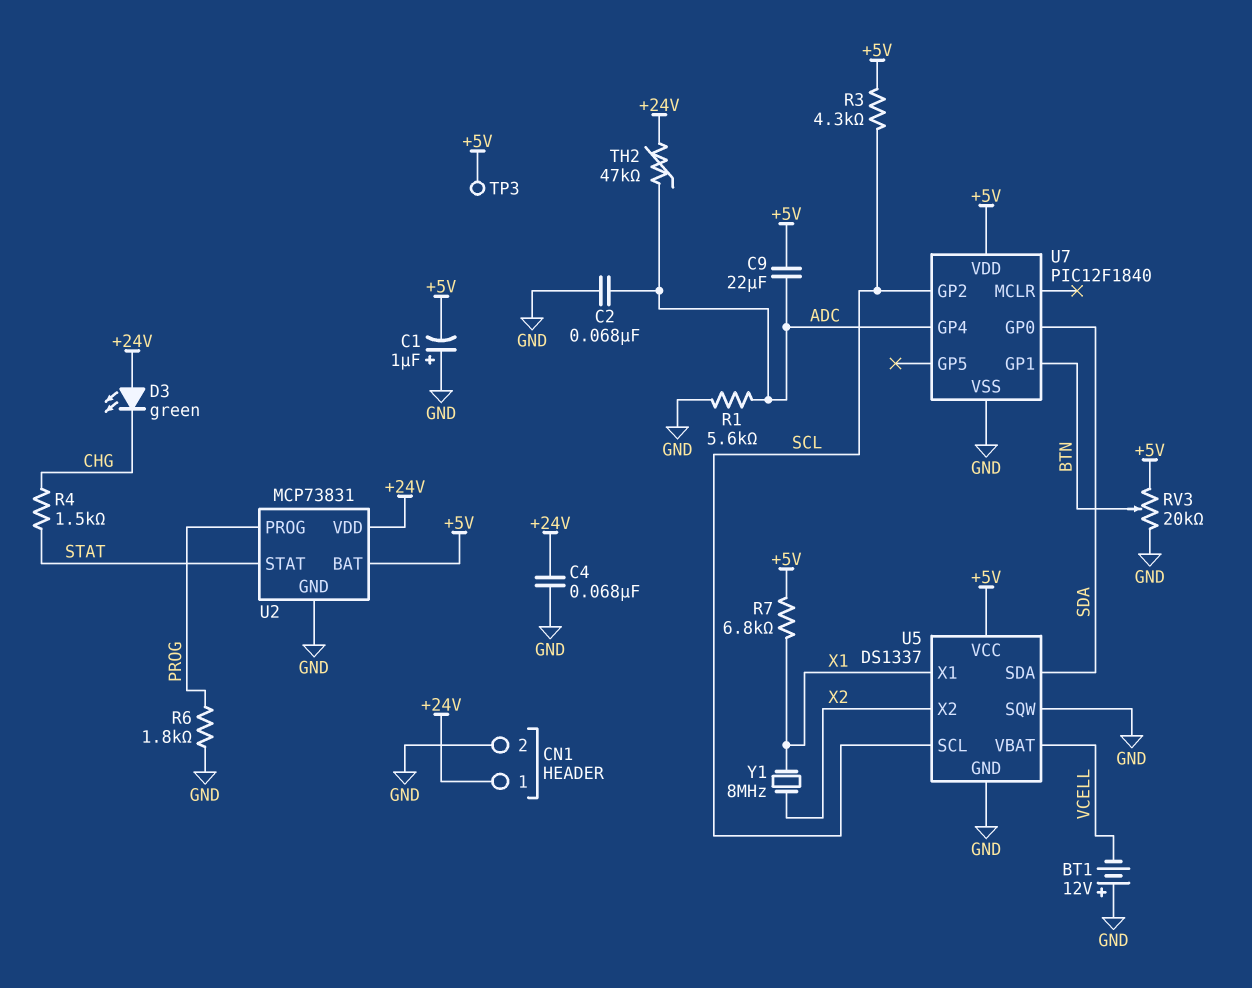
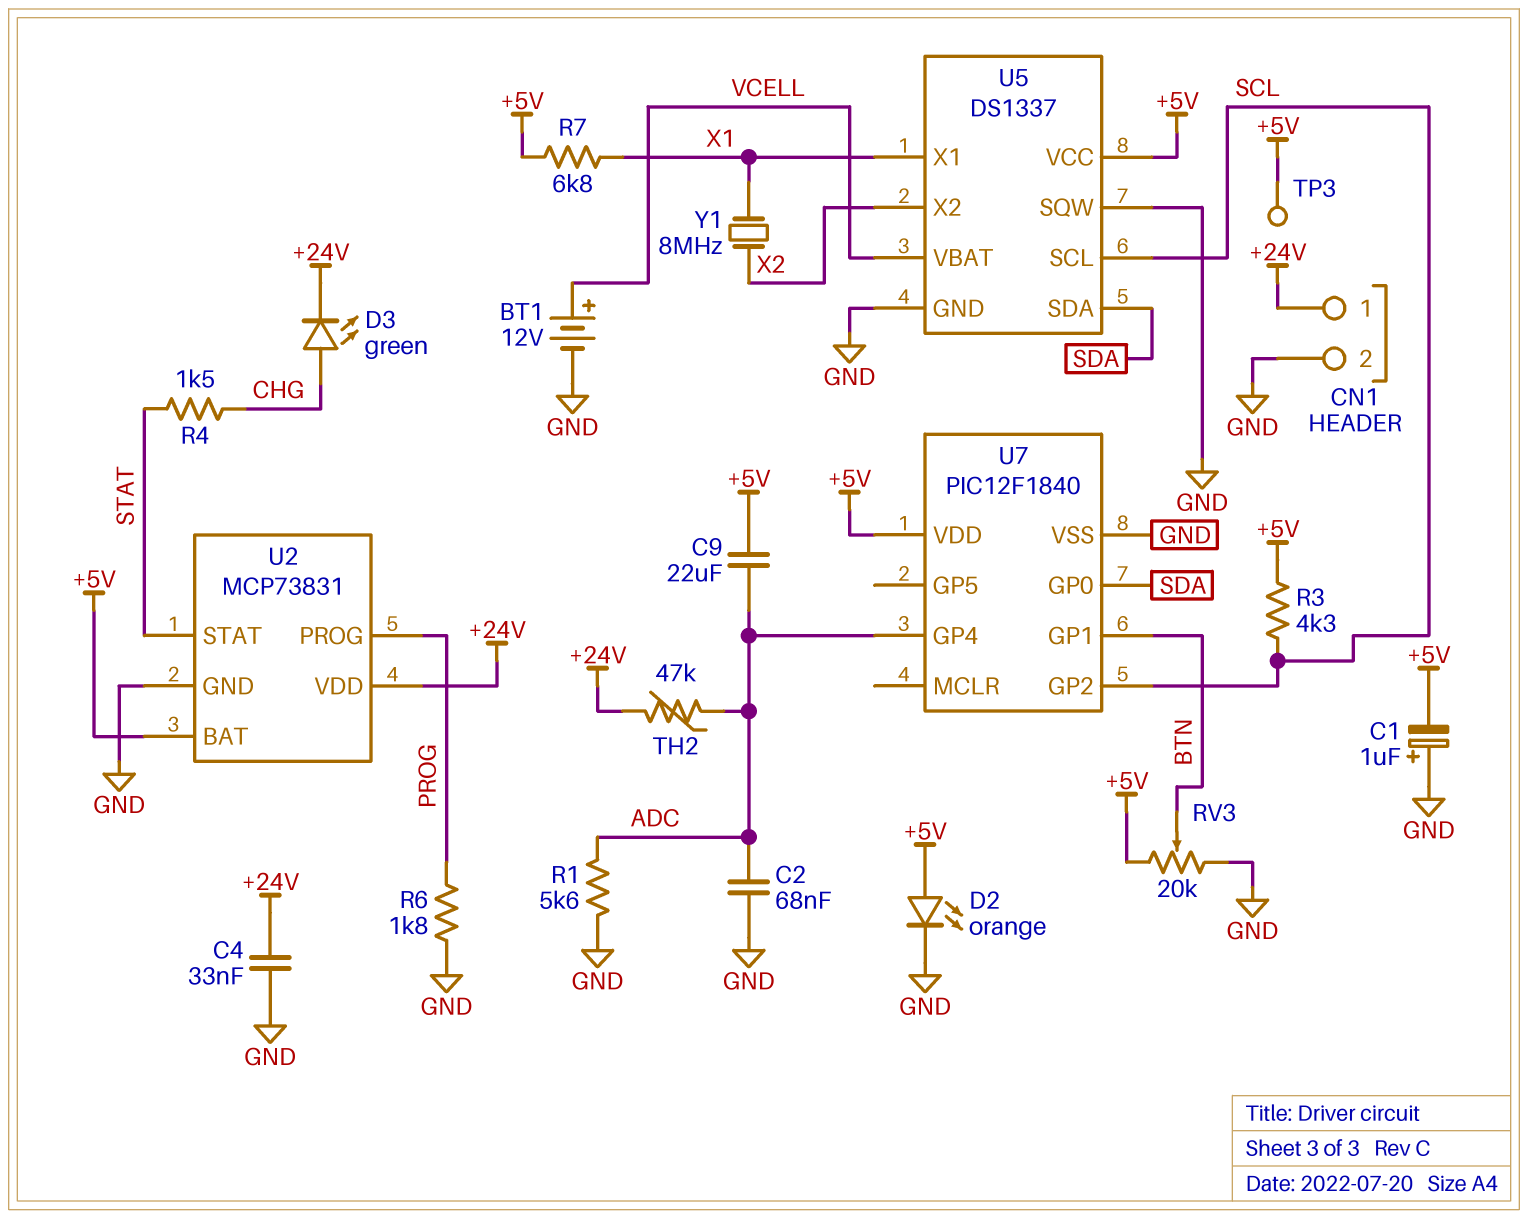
BT1: 12V (plus GND, minus VCELL) -> 12V (plus VCELL, minus GND)
C4: 68nF (+24V, GND) -> 33nF (+24V, GND)
D2: none -> LED orange (A +5V, K GND)
D3: LED green (A +24V, K CHG) -> LED green (A CHG, K +24V)

